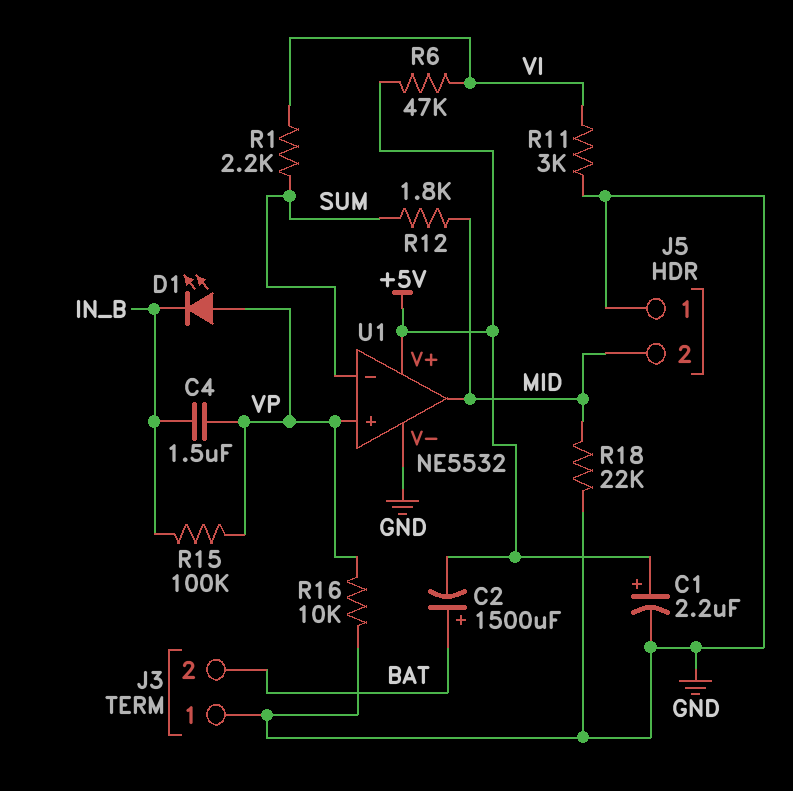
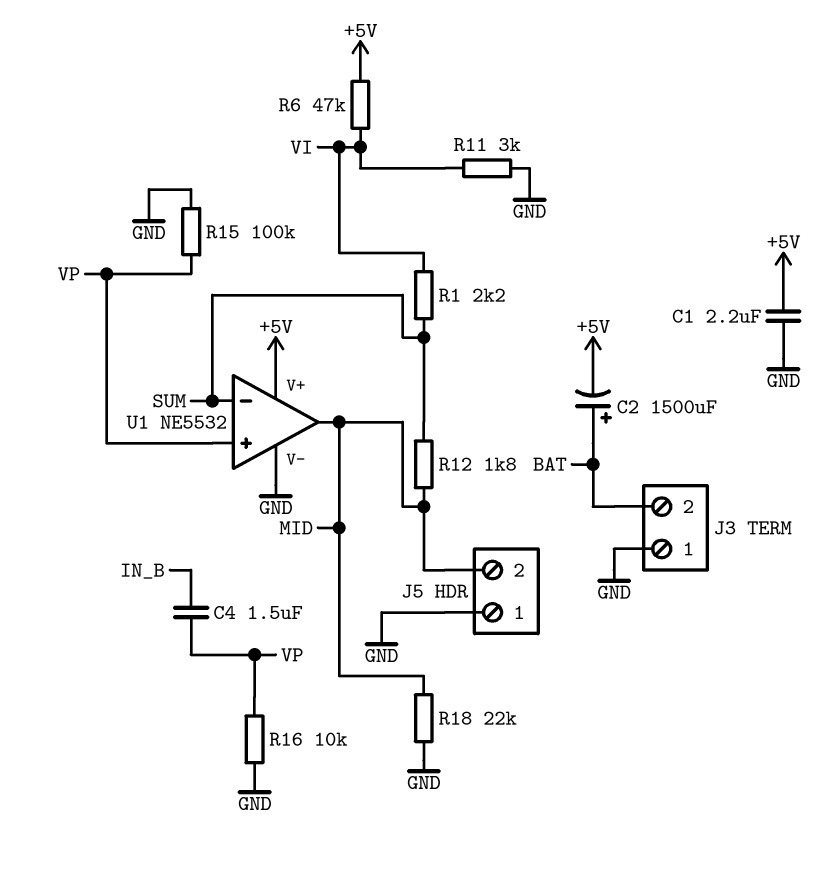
C1: 2.2uF (plus +5V, minus GND) -> 2.2uF (+5V, GND)
D1: LED (A VP, K IN_B) -> none
R15: 100k (IN_B, VP) -> 100k (GND, VP)

